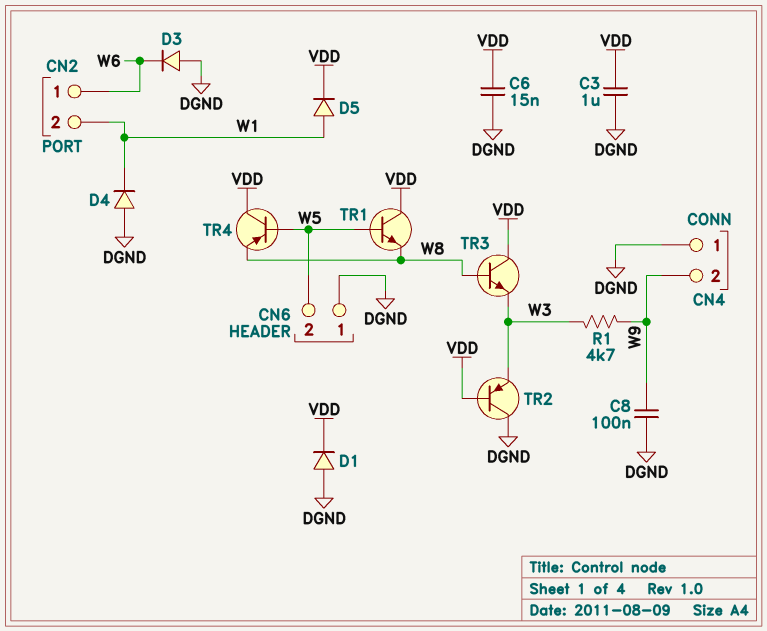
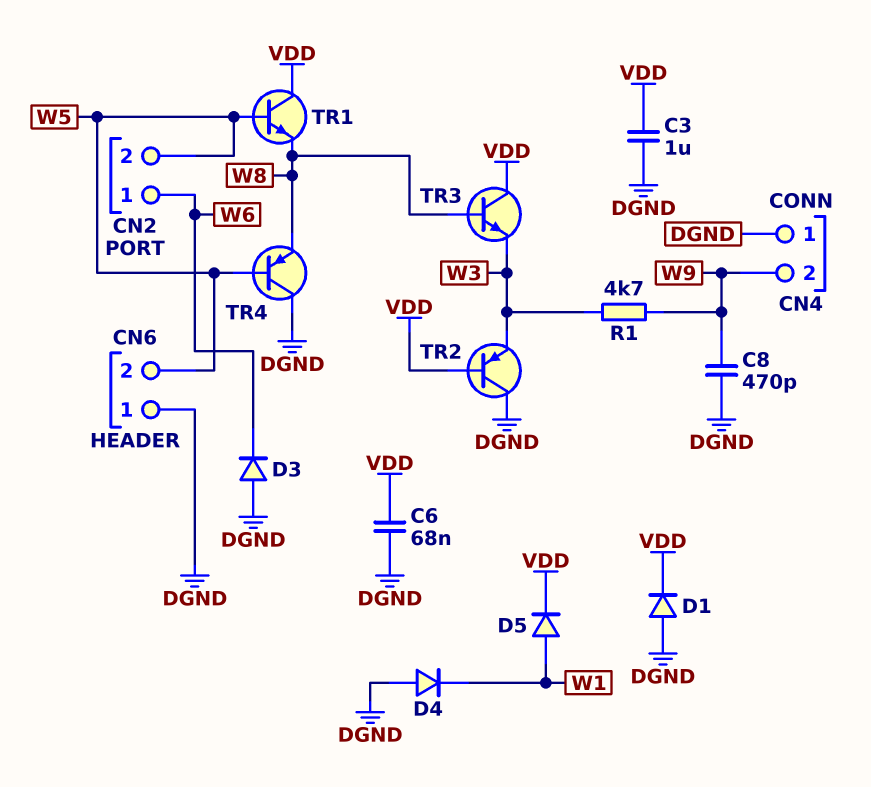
C6: 15nF (DGND, VDD) -> 68nF (DGND, VDD)
C8: 100nF (DGND, W9) -> 470pF (DGND, W9)
CN2 pin 2: W1 -> W5
TR4: PNP (B W5, C VDD, E W8) -> PNP (B W5, C DGND, E W8)

